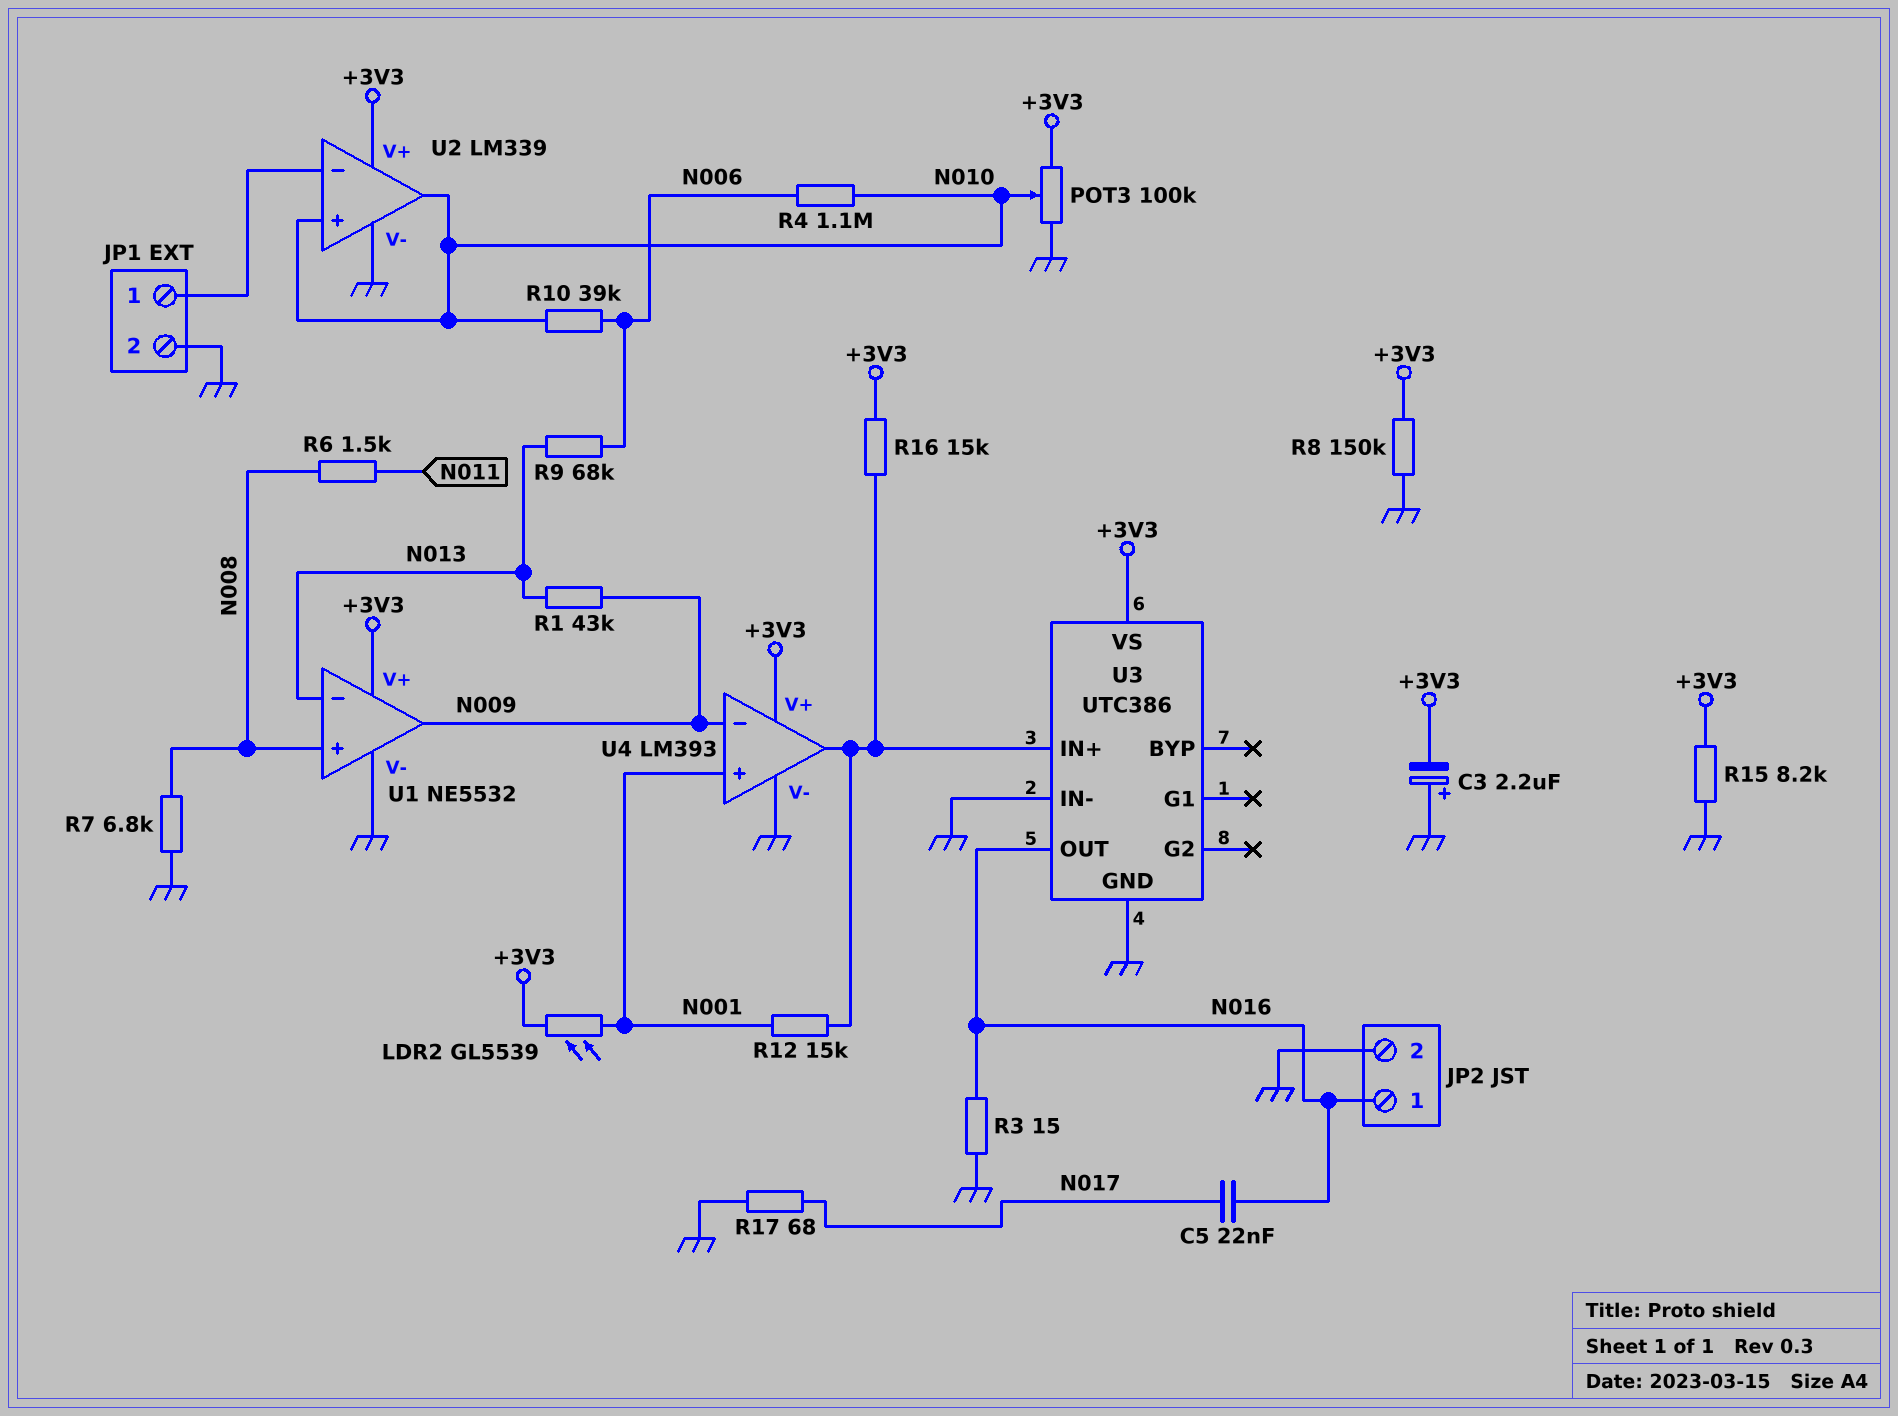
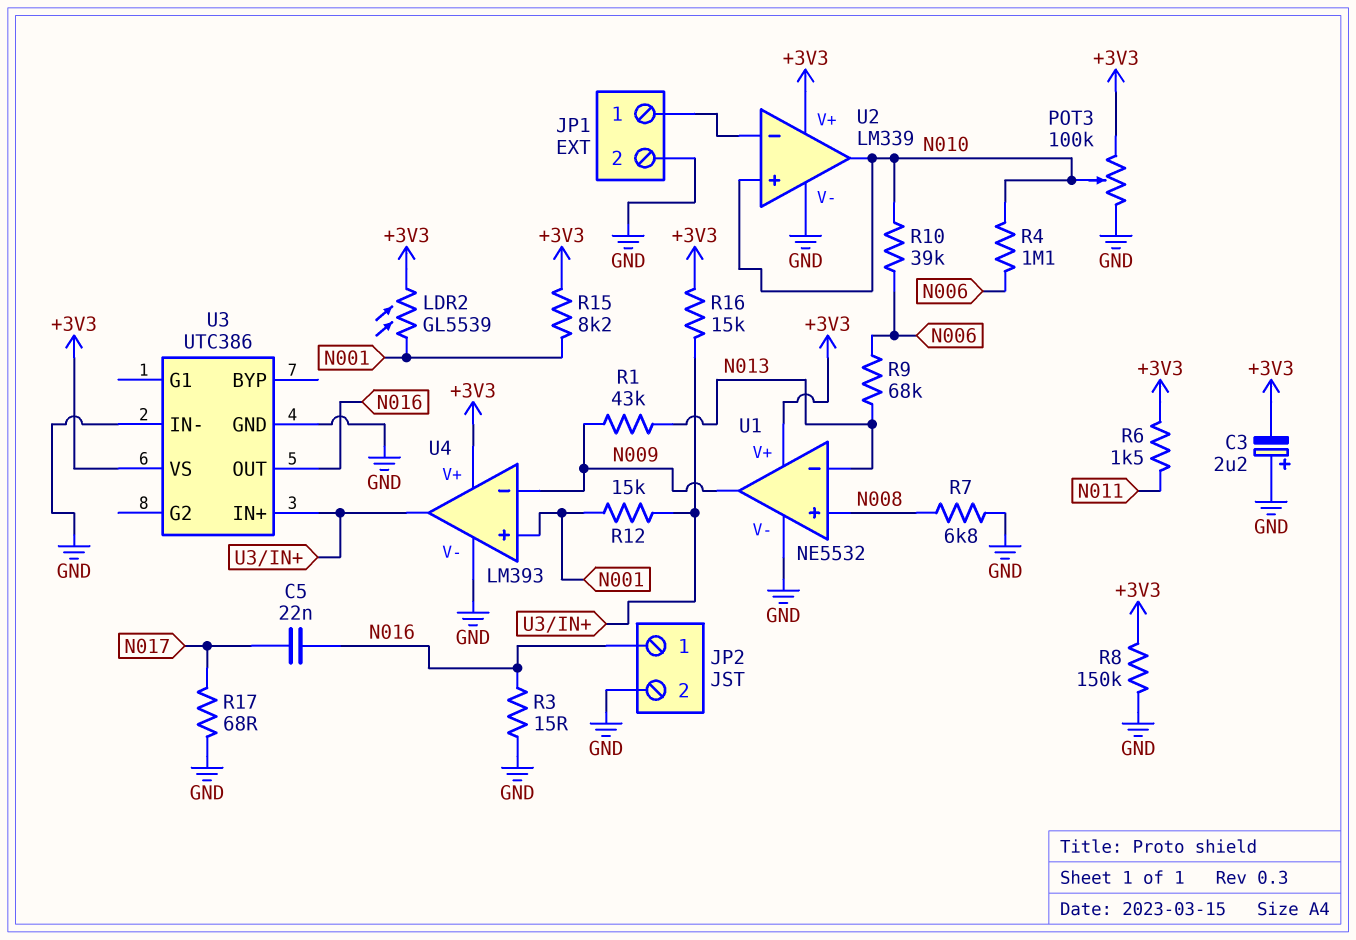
R6: 1.5k (N008, N011) -> 1.5k (+3V3, N011)
R15: 8.2k (+3V3, GND) -> 8.2k (+3V3, N001)

